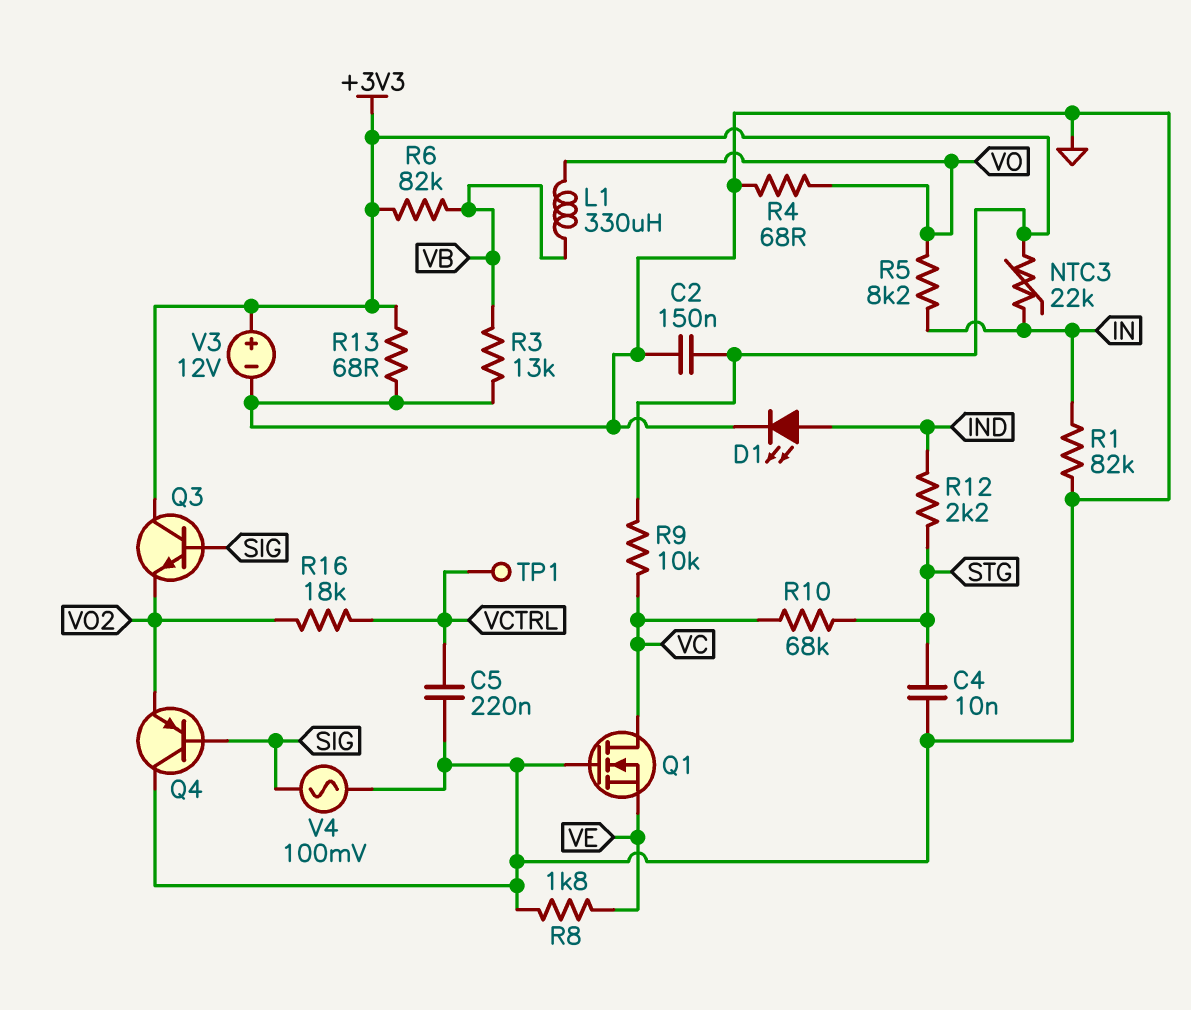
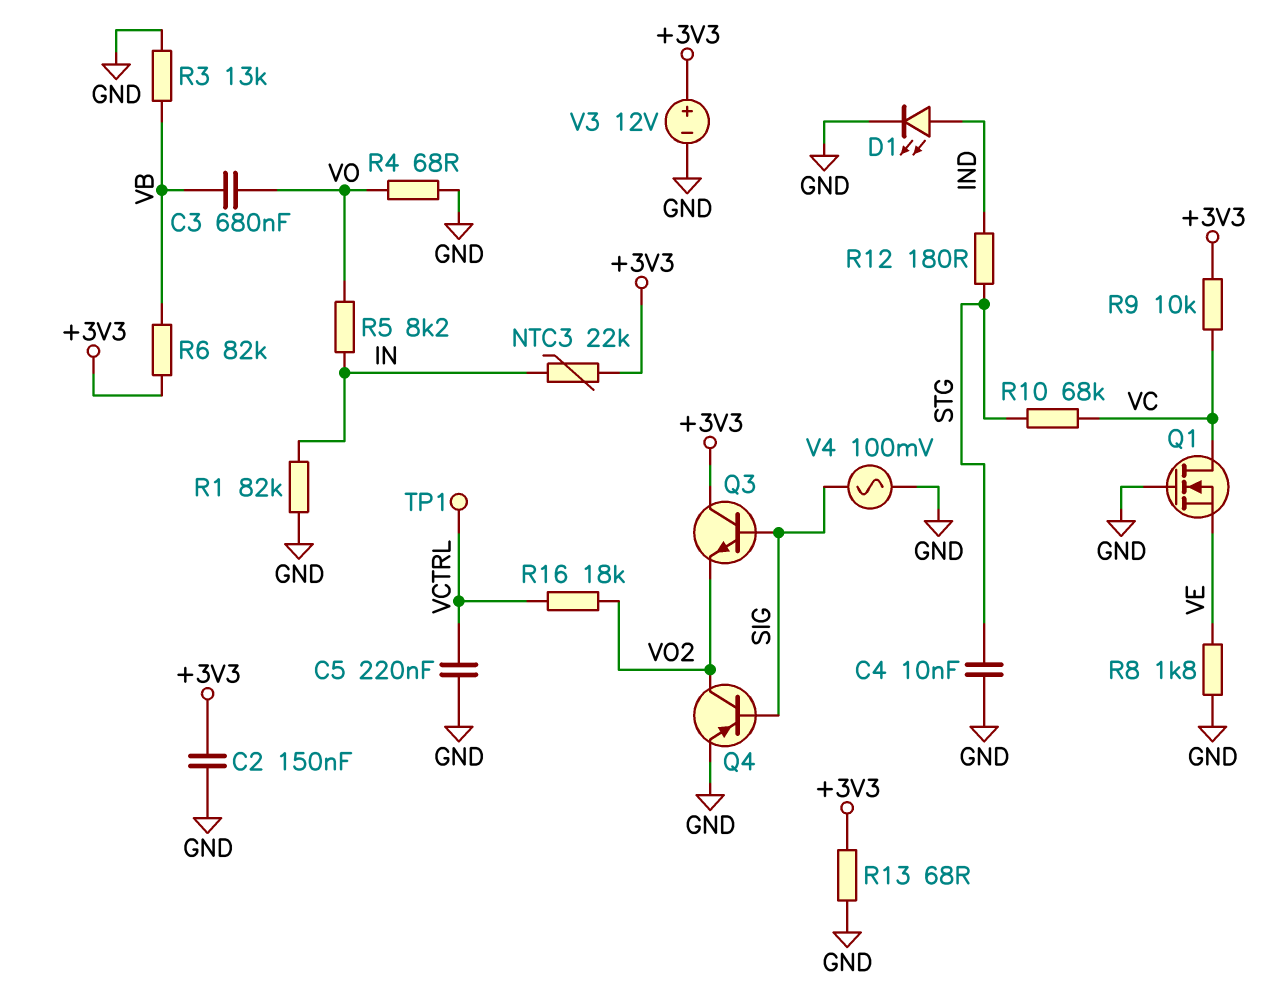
C3: none -> 680nF (VB, VO)
L1: 330uH (VB, VO) -> none
Q4: PNP (B SIG, C GND, E VO2) -> PNP (B SIG, C VO2, E GND)
R12: 2.2k (IND, STG) -> 180 (IND, STG)

